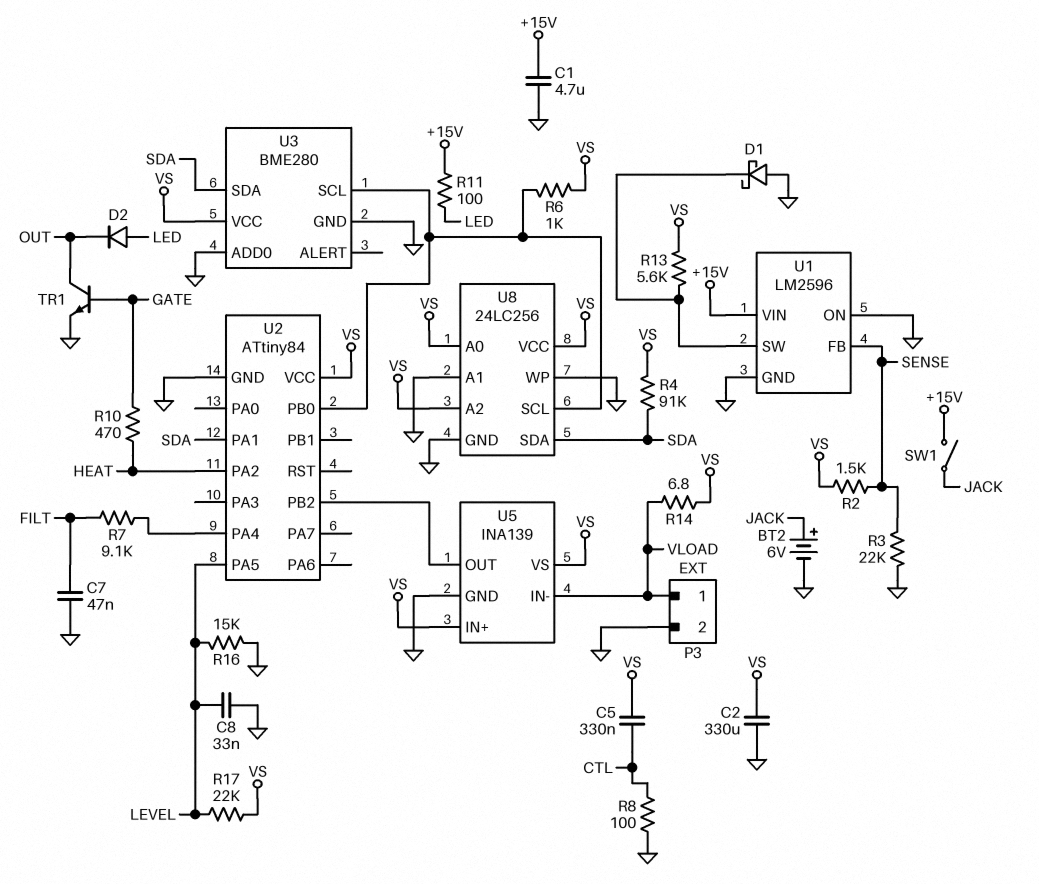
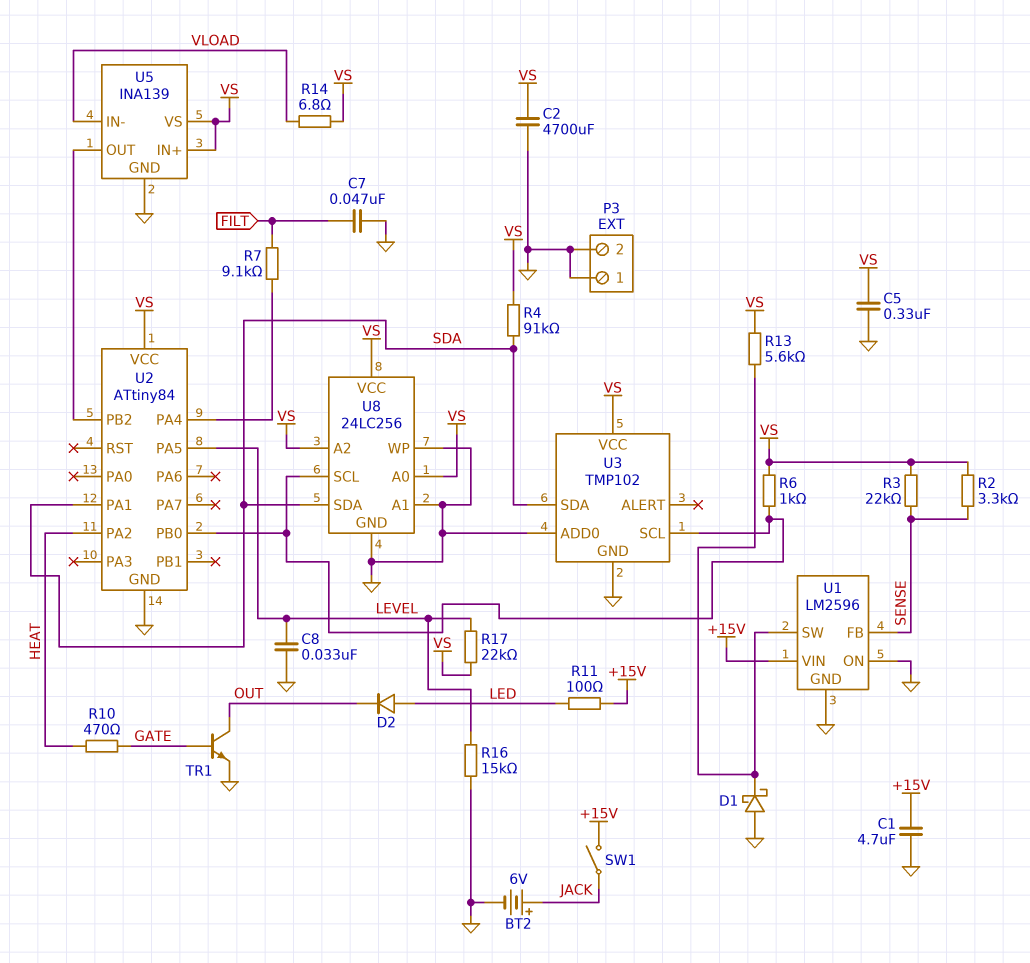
C2: 330uF (GND, VS) -> 4700uF (GND, VS)
C5: 330nF (CTL, VS) -> 330nF (GND, VS)
P3 pin 1: VLOAD -> GND
R2: 1.5k (SENSE, VS) -> 3.3k (SENSE, VS)
R3: 22k (GND, SENSE) -> 22k (SENSE, VS)
R8: 100 (CTL, GND) -> none
U3: BME280 -> TMP102

